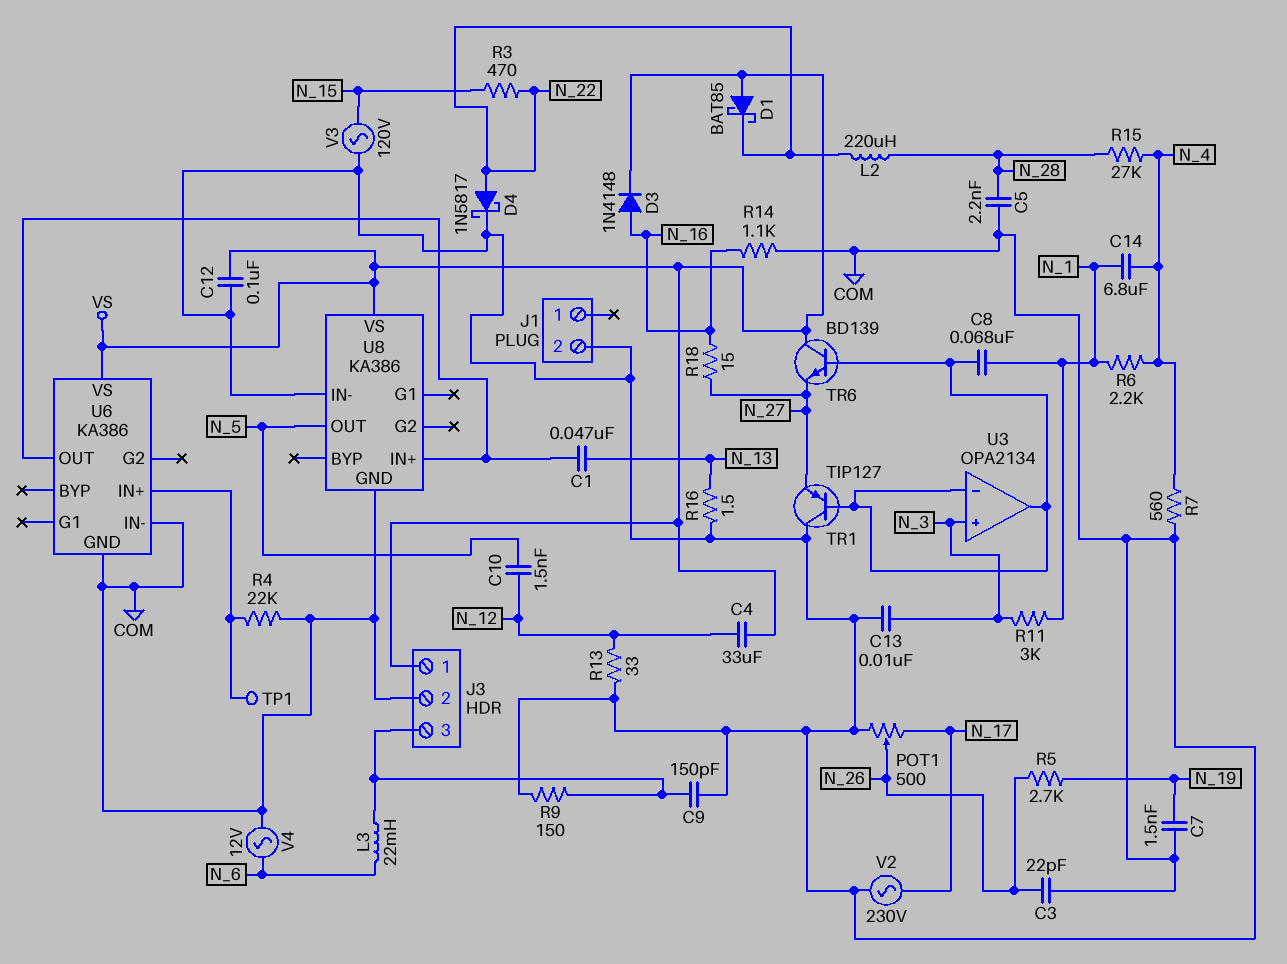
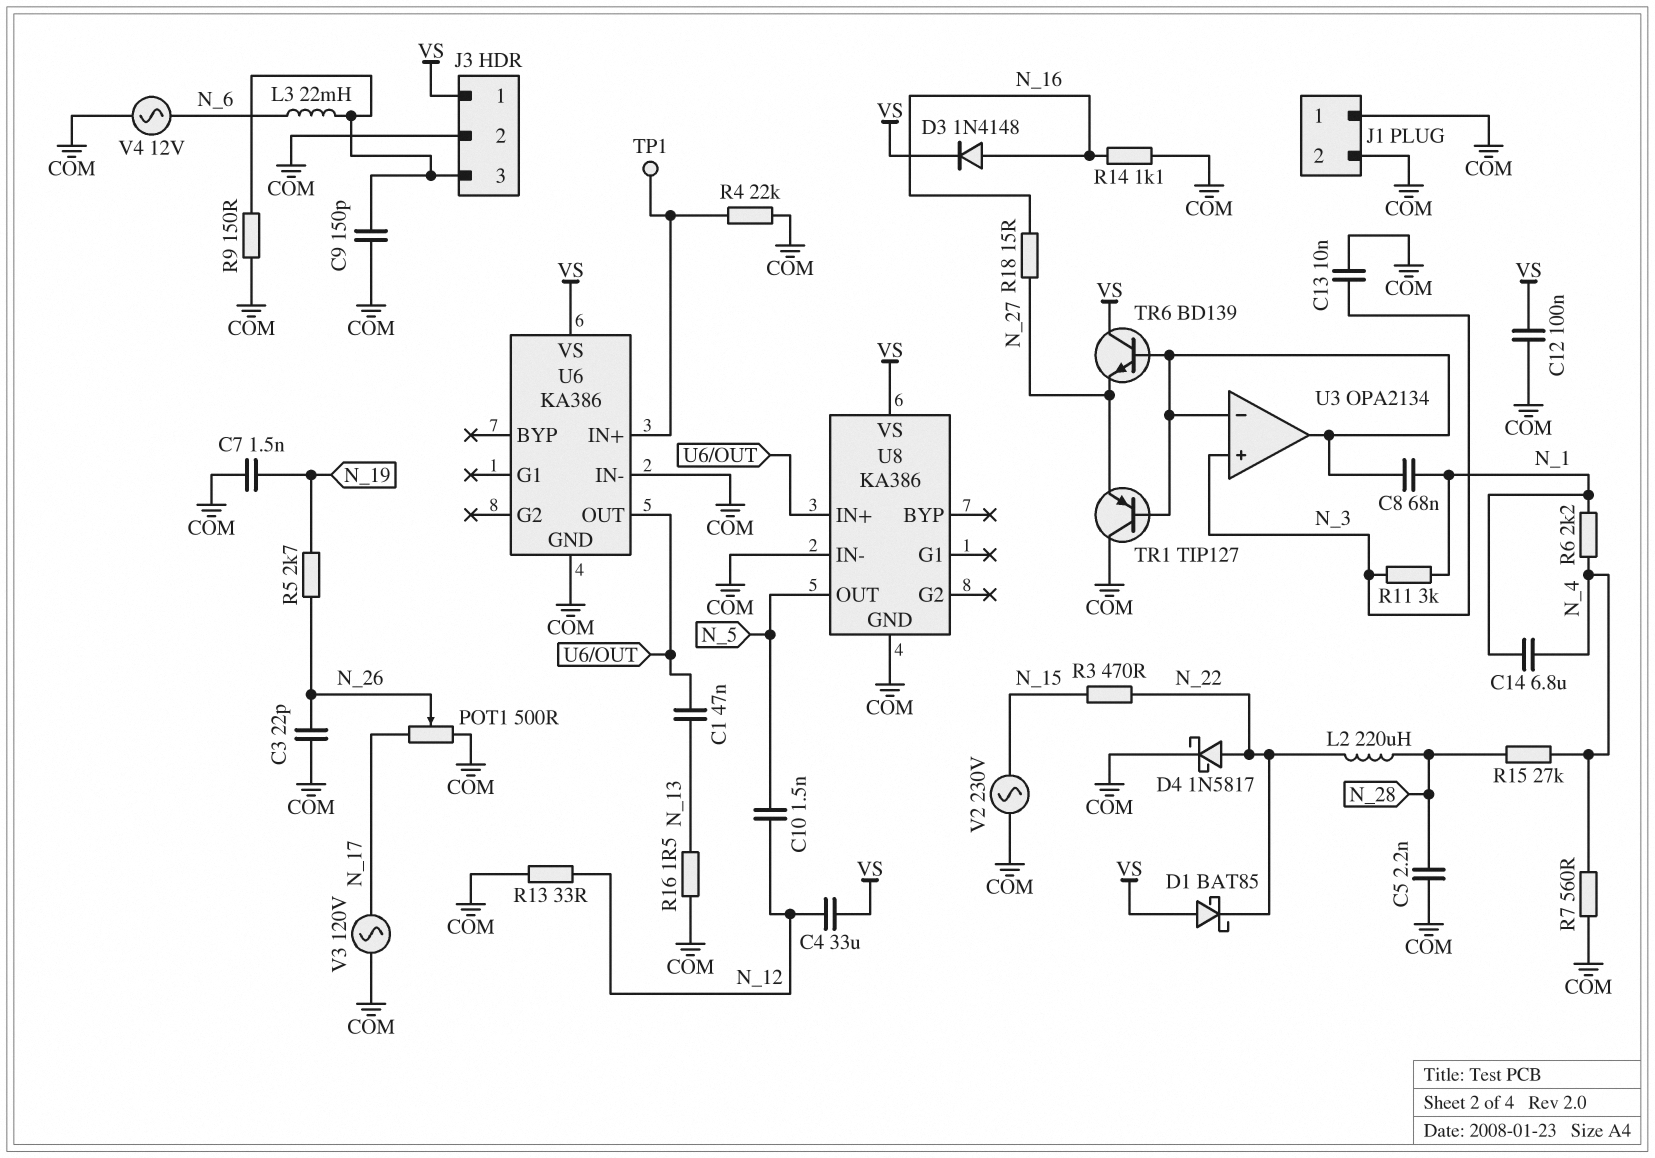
J1 pin 1: none -> COM
V2: AC 230V (COM, N_17) -> AC 230V (COM, N_15)
V3: AC 120V (COM, N_15) -> AC 120V (COM, N_17)

